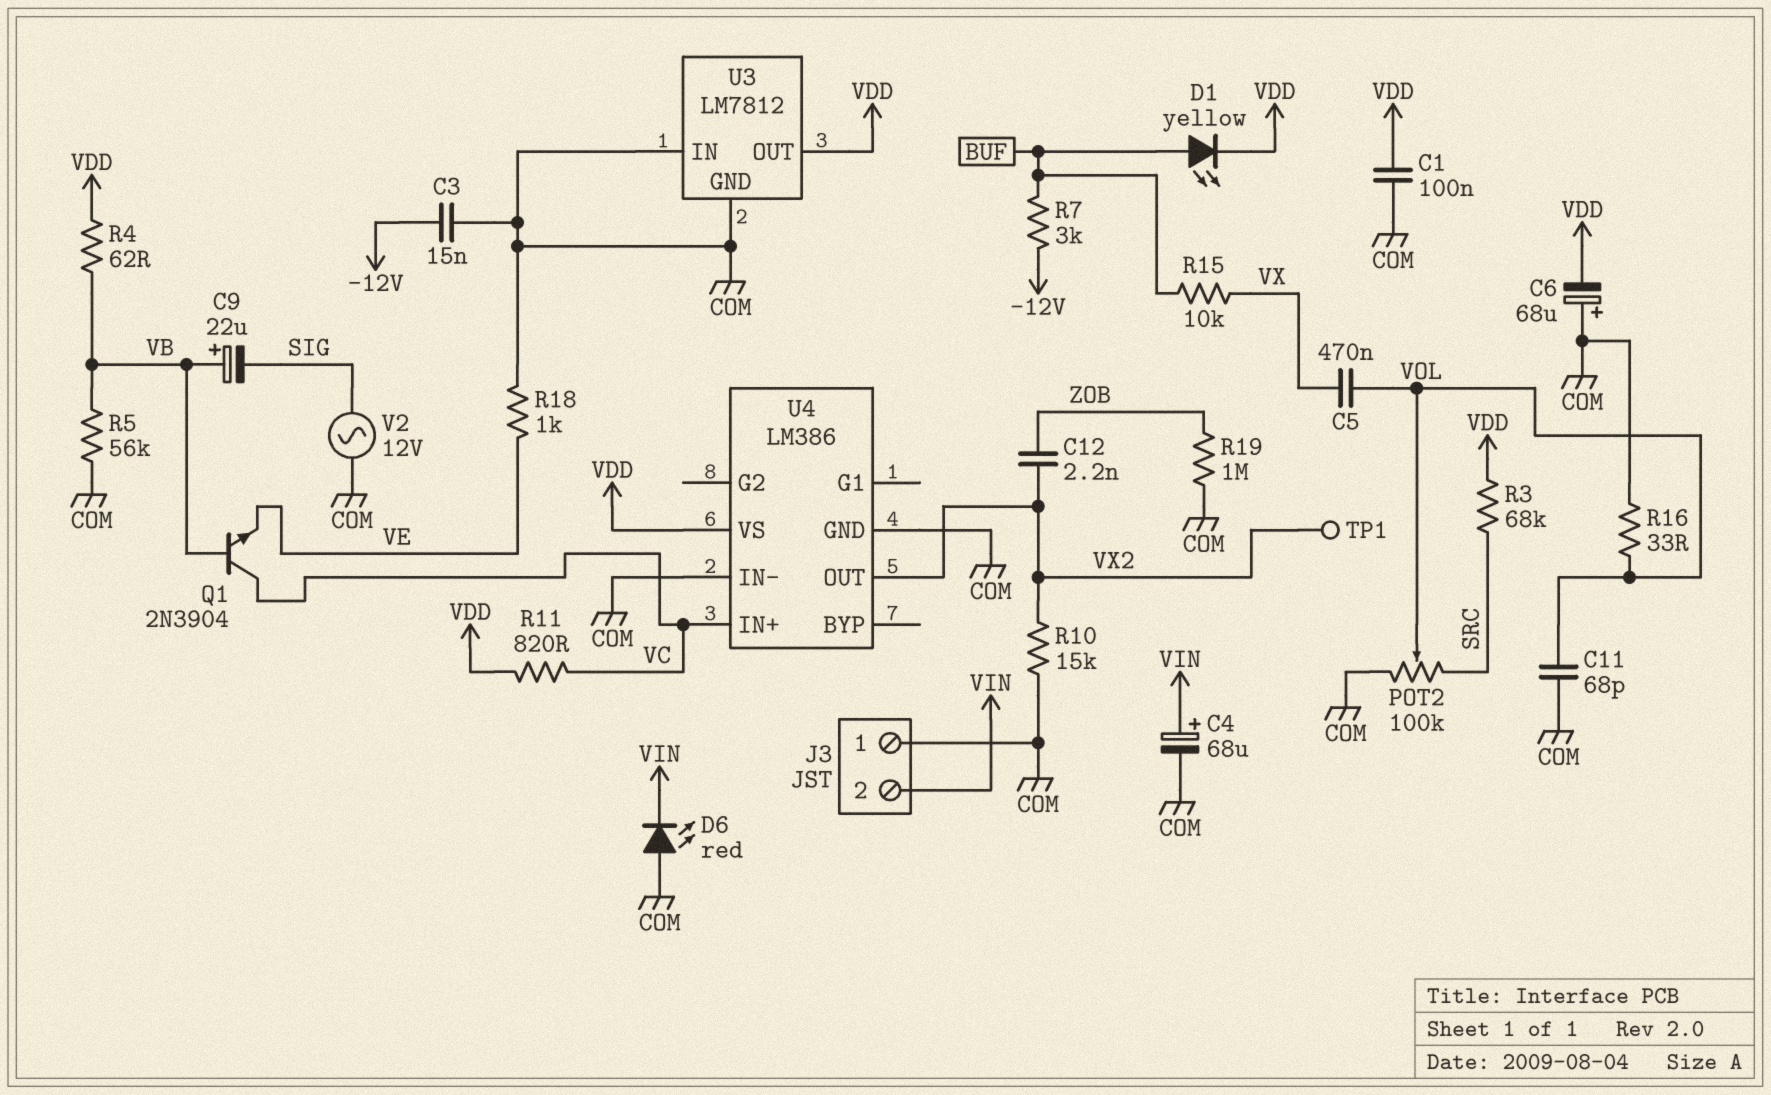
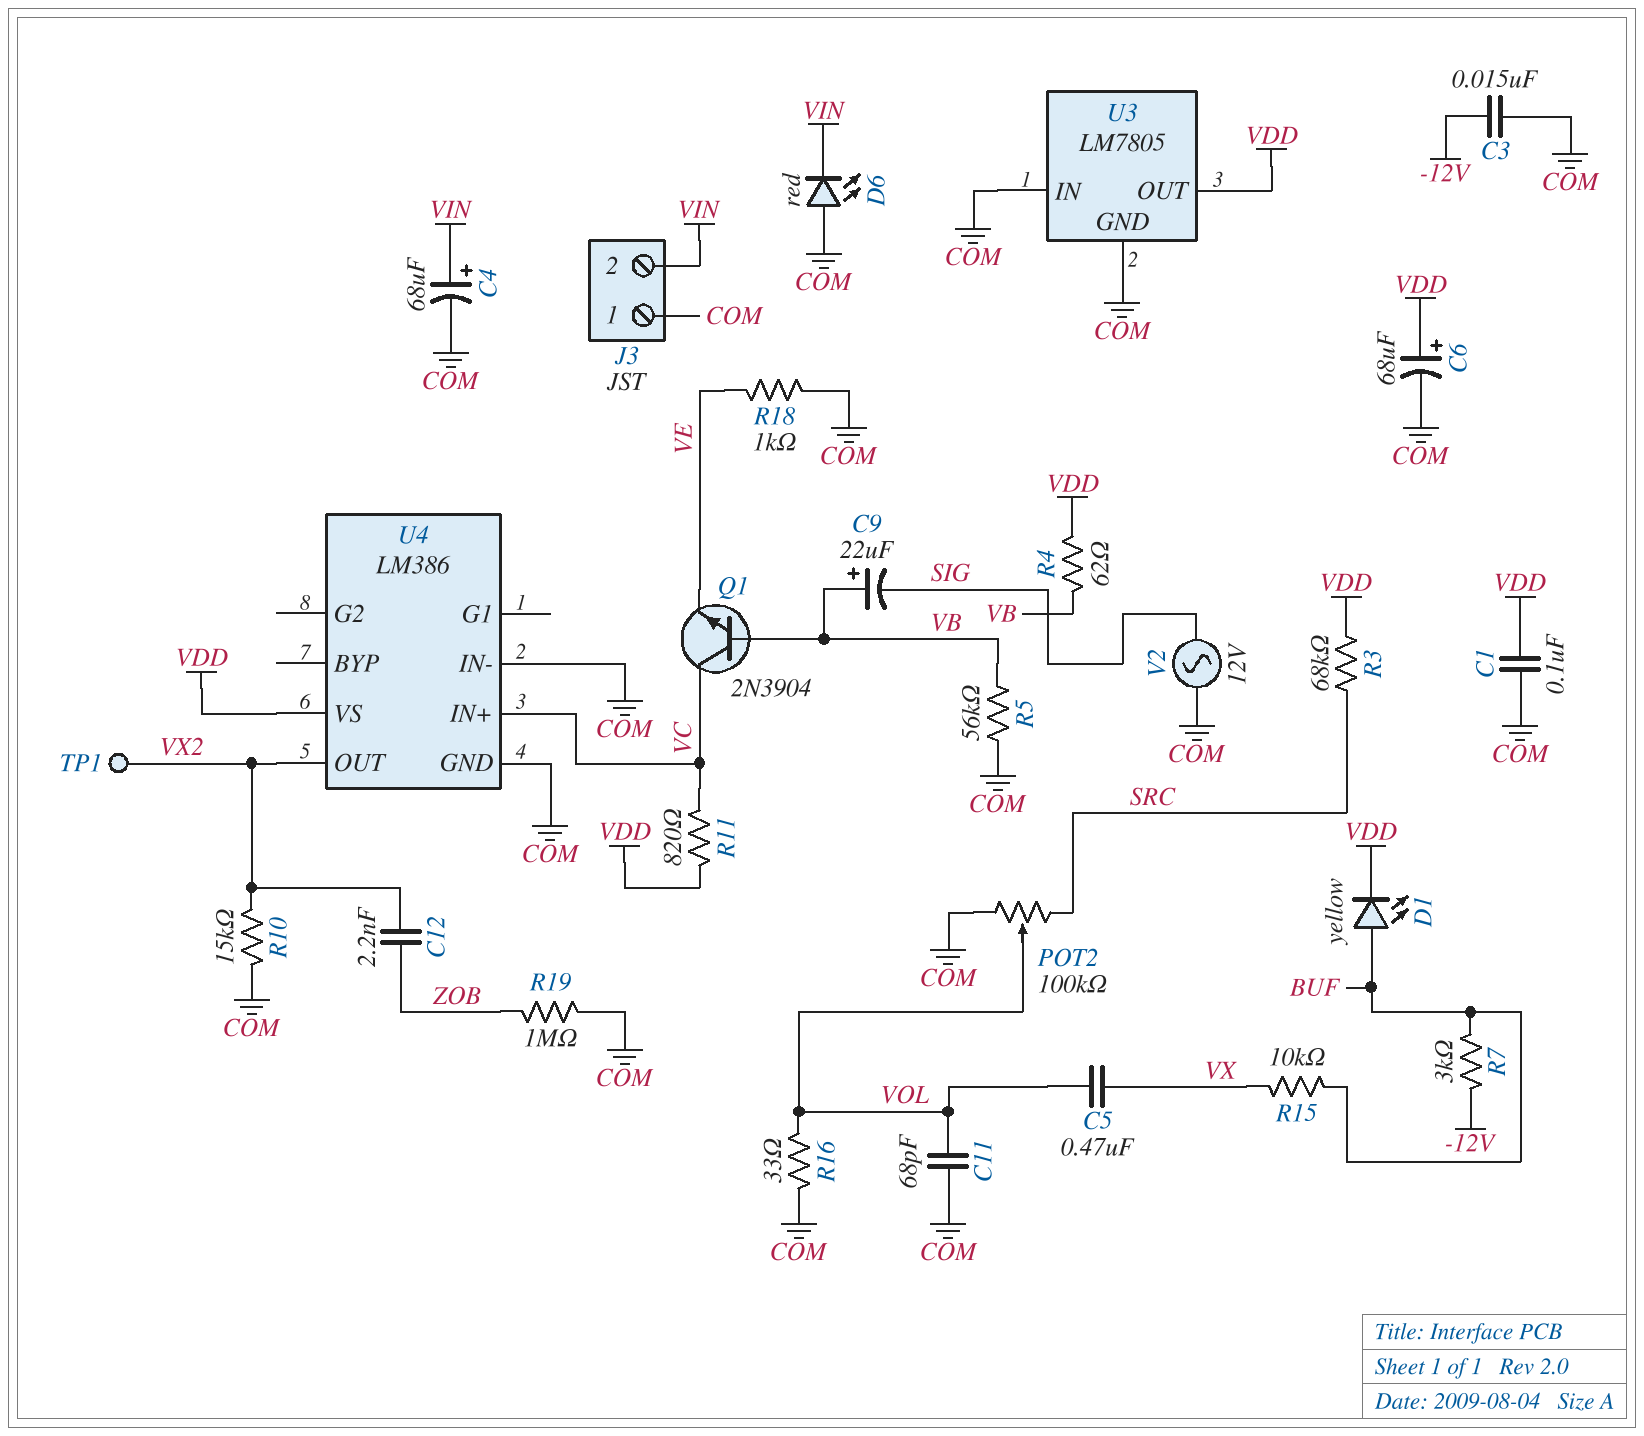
C6: 68uF (plus COM, minus VDD) -> 68uF (plus VDD, minus COM)
U3: LM7812 -> LM7805

